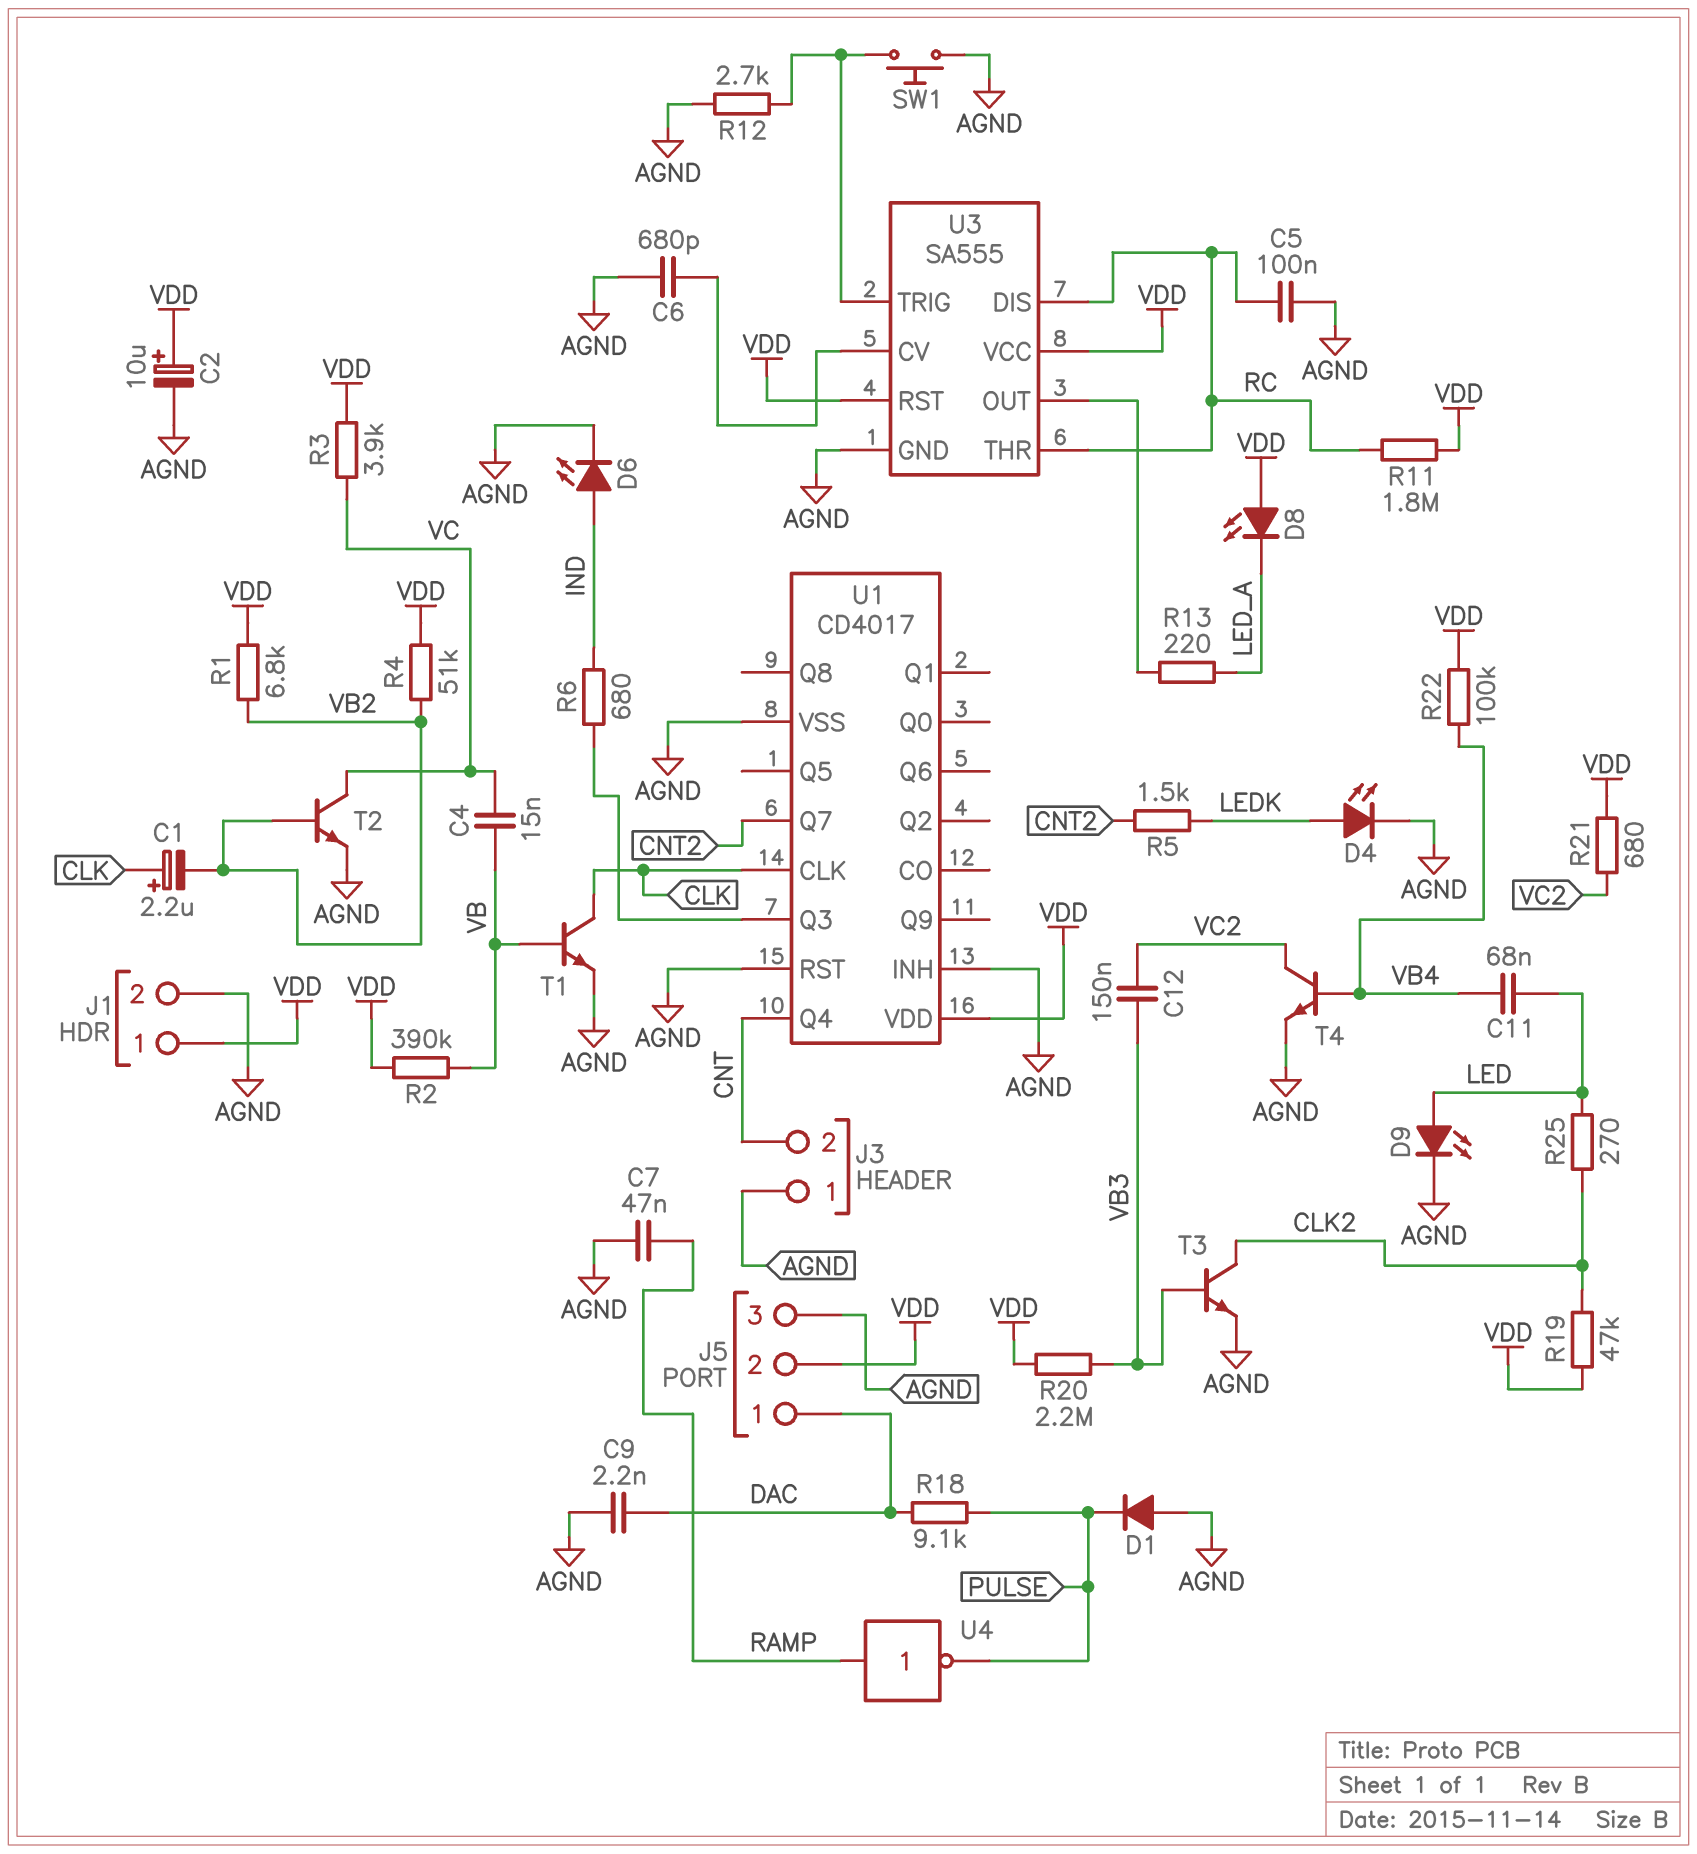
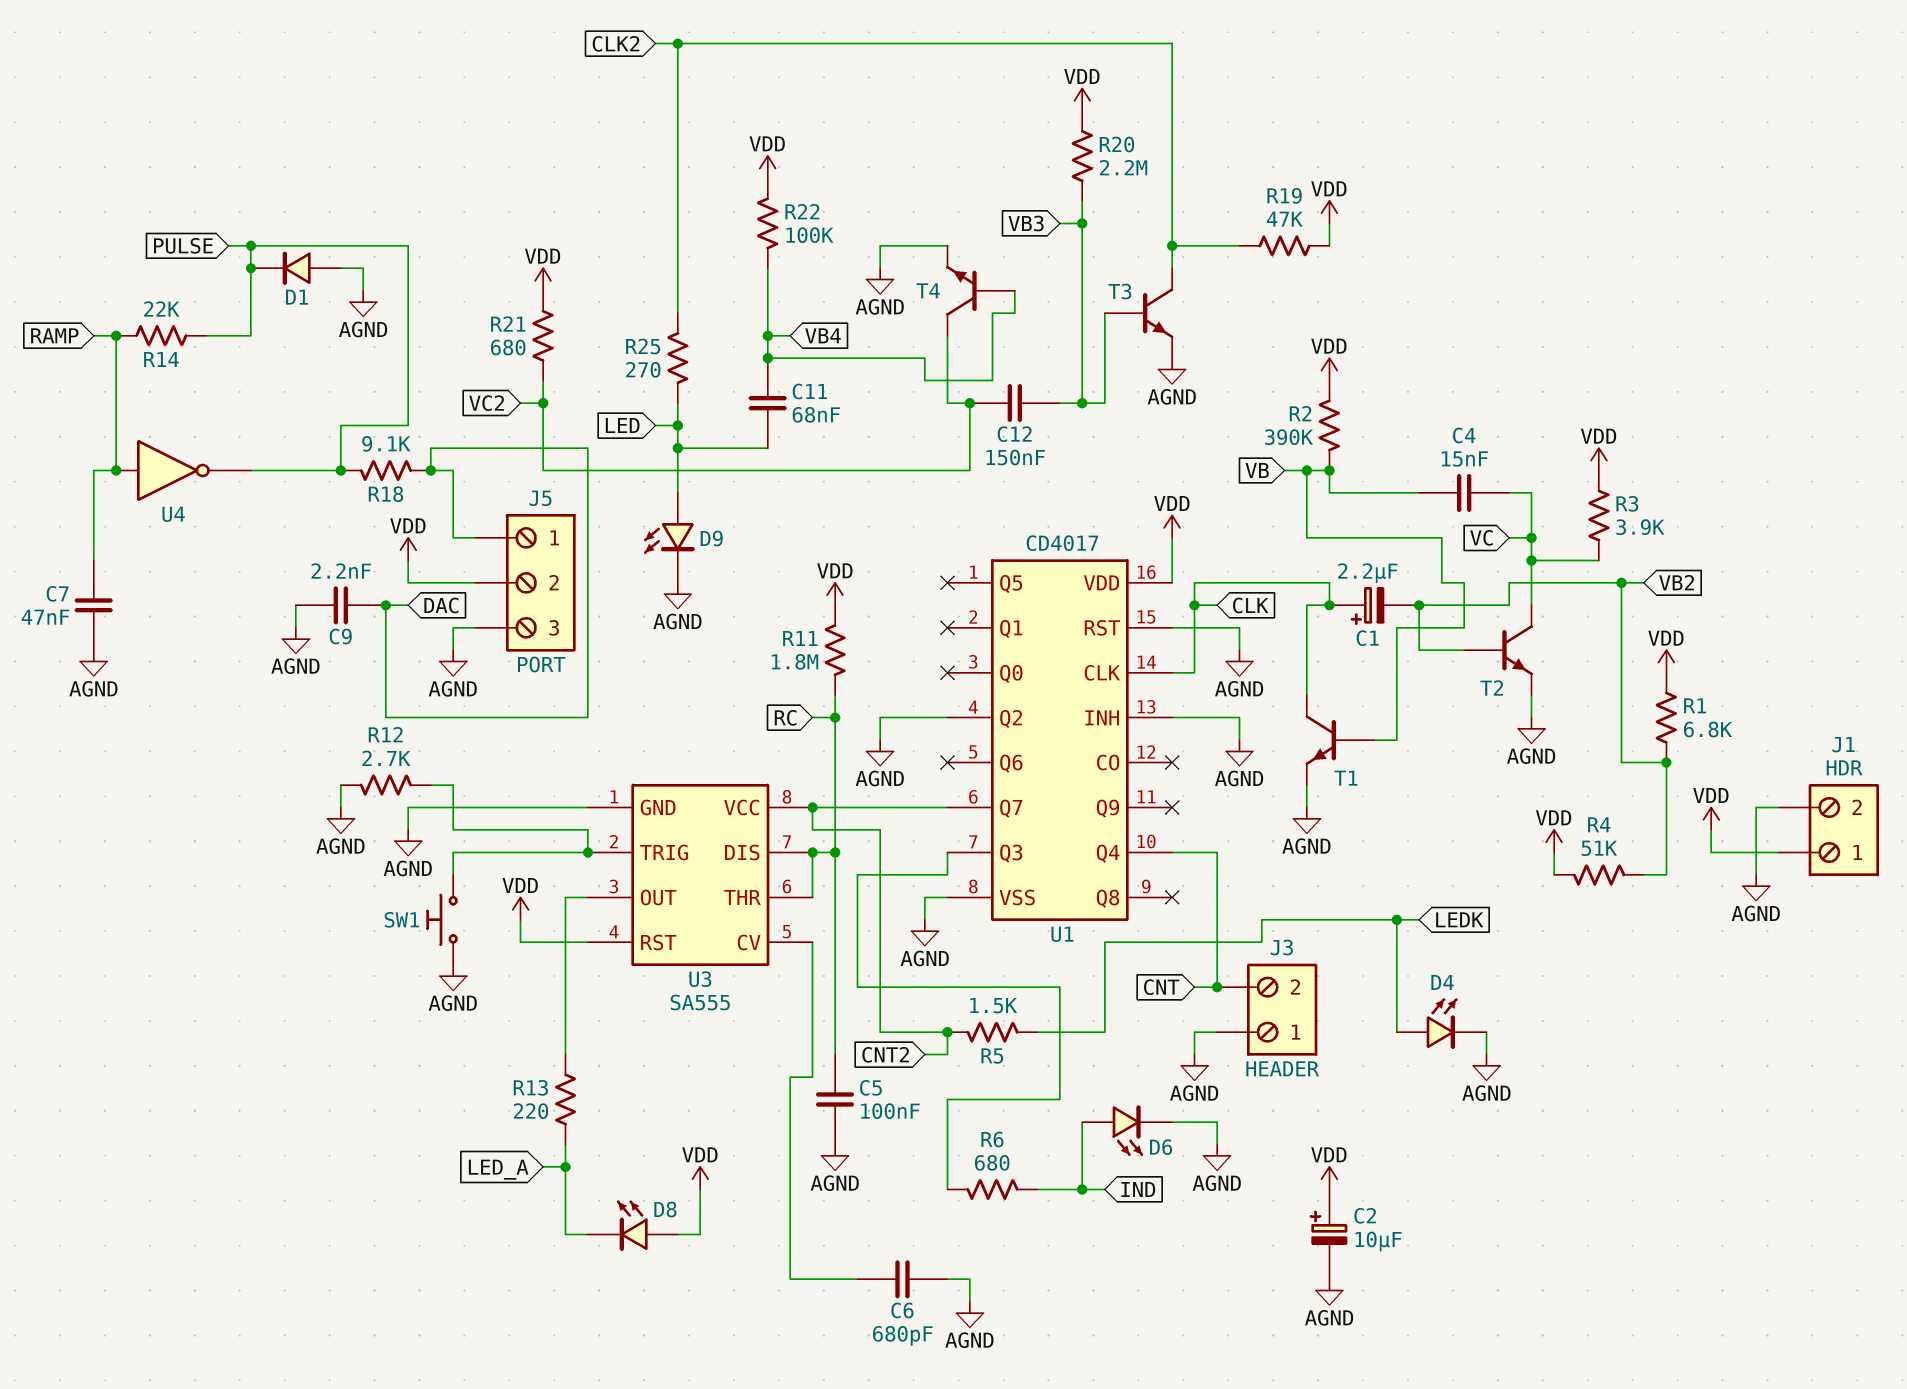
R14: none -> 22k (PULSE, RAMP)
U1 pin Q2: none -> AGND
U3 pin VCC: VDD -> CNT2

